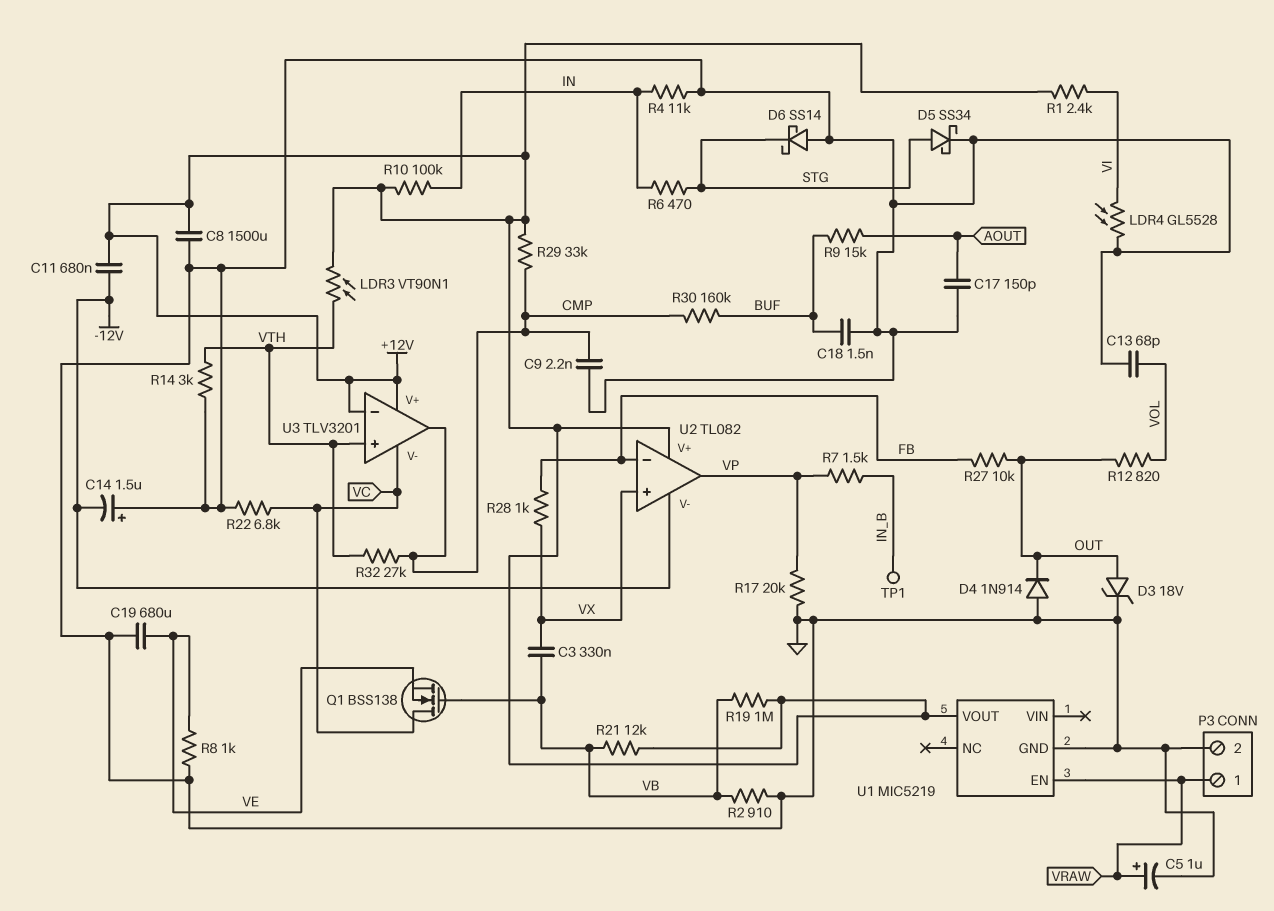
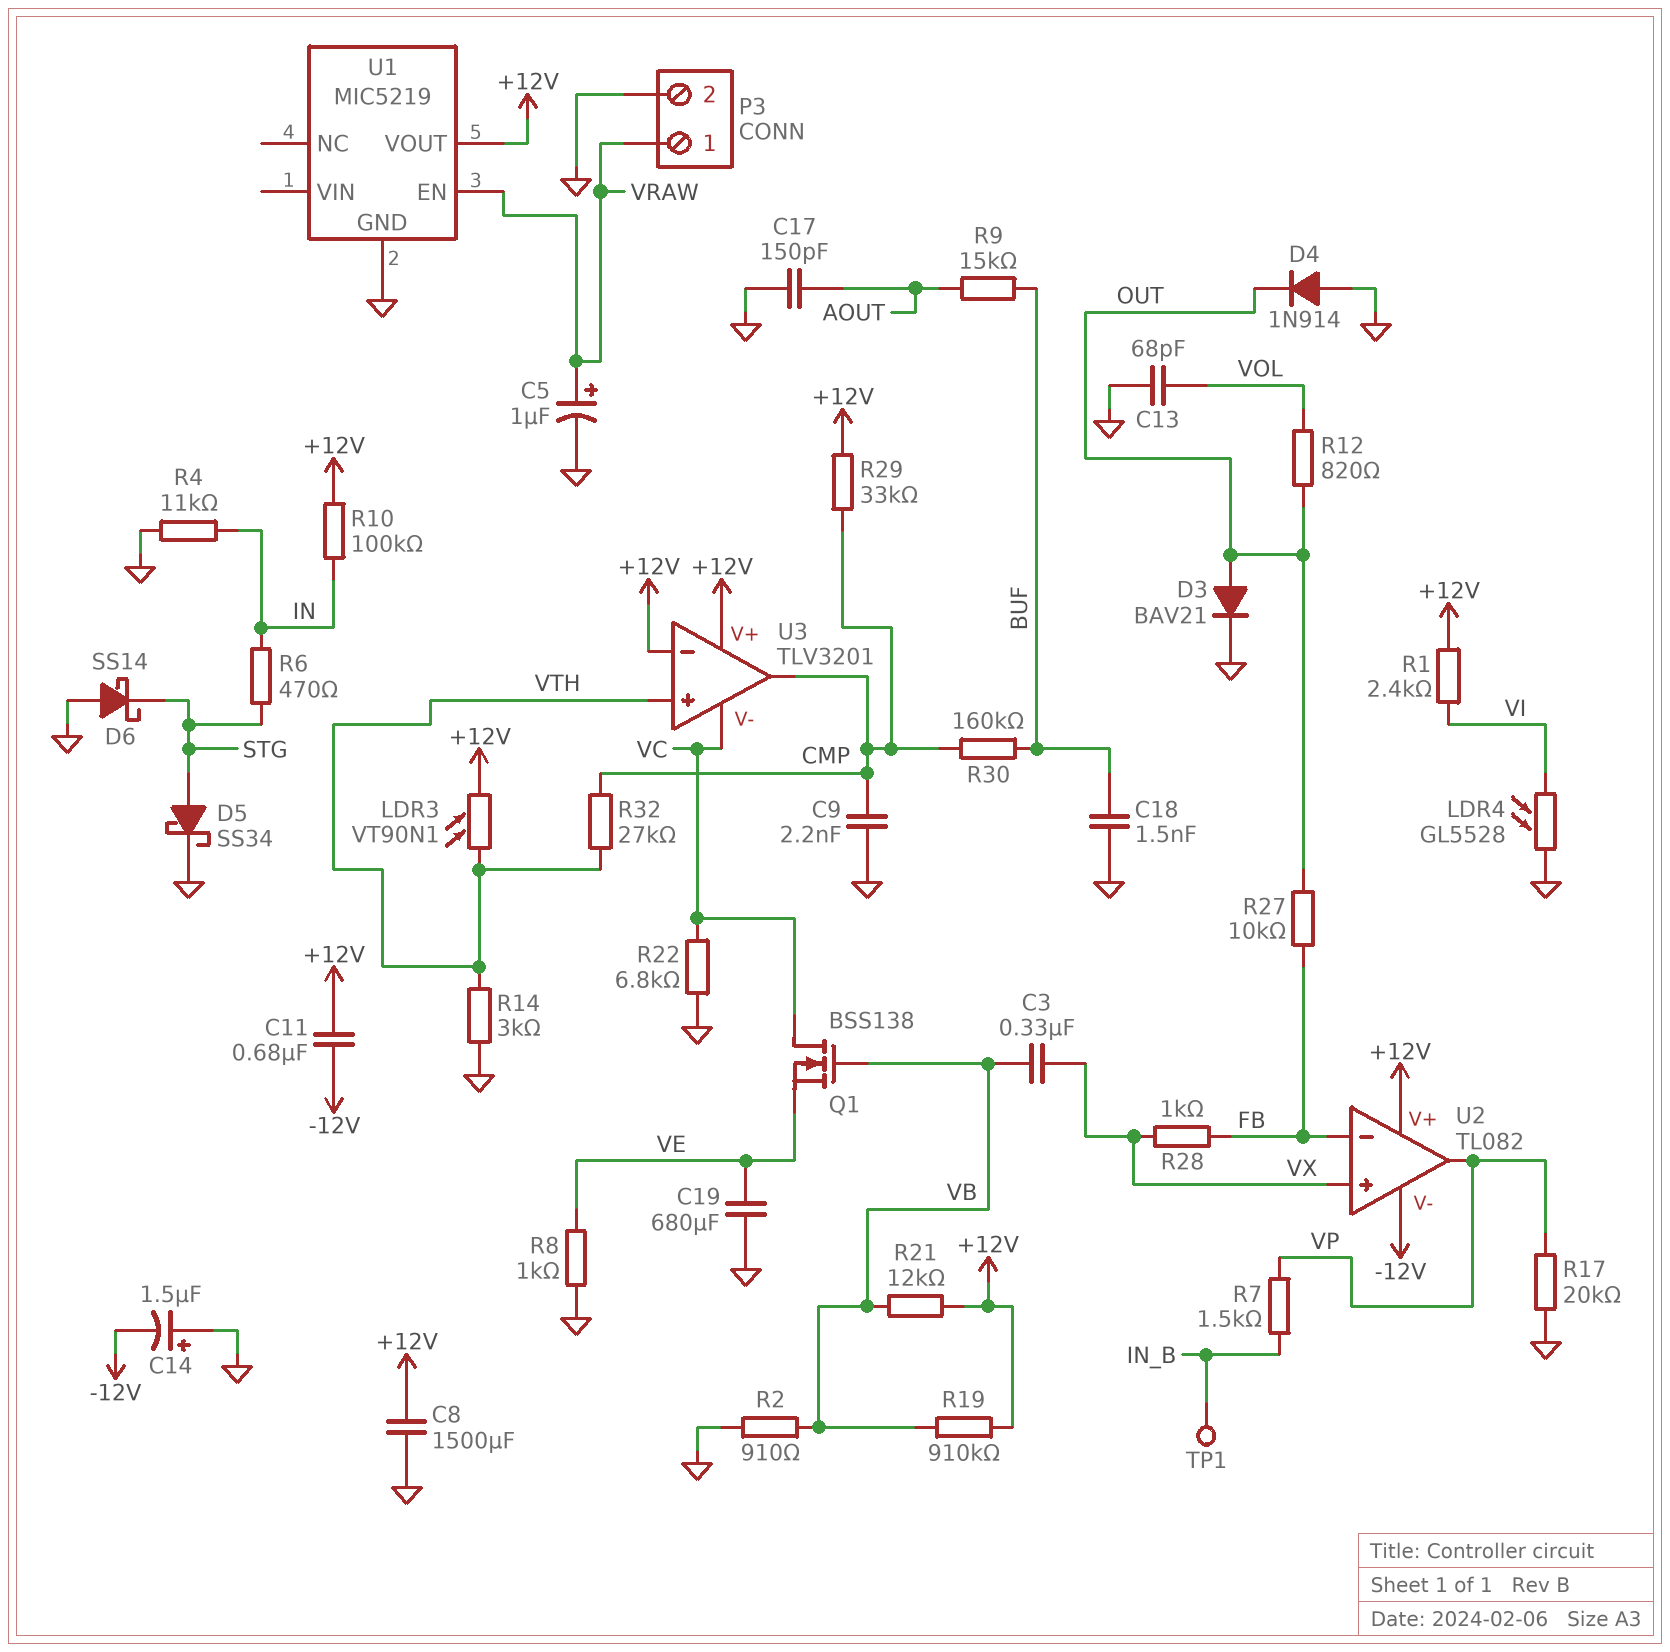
D3: zener 18V (A OUT, K GND) -> diode BAV21 (A OUT, K GND)
R19: 1M (+12V, VB) -> 910k (+12V, VB)

